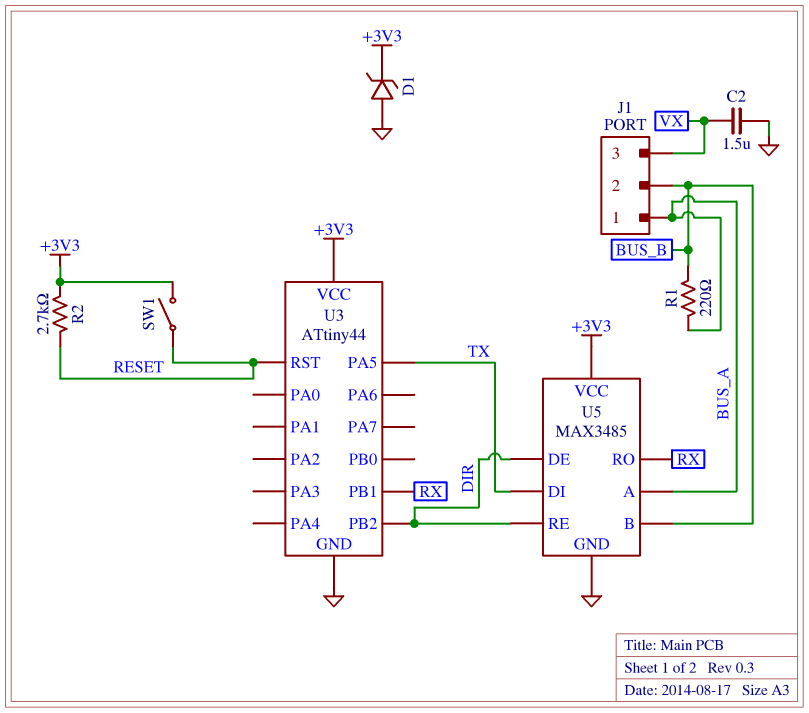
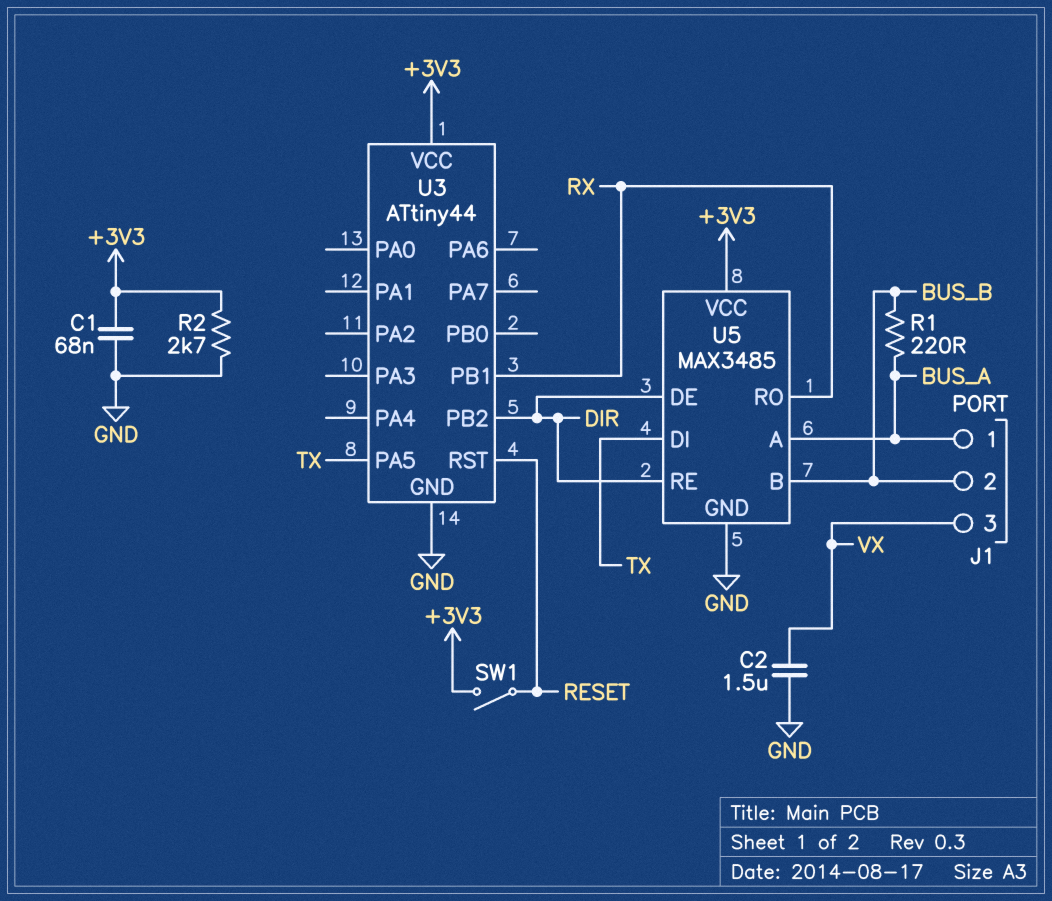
C1: none -> 68nF (+3V3, GND)
D1: zener (A GND, K +3V3) -> none
R2: 2.7k (+3V3, RESET) -> 2.7k (+3V3, GND)

